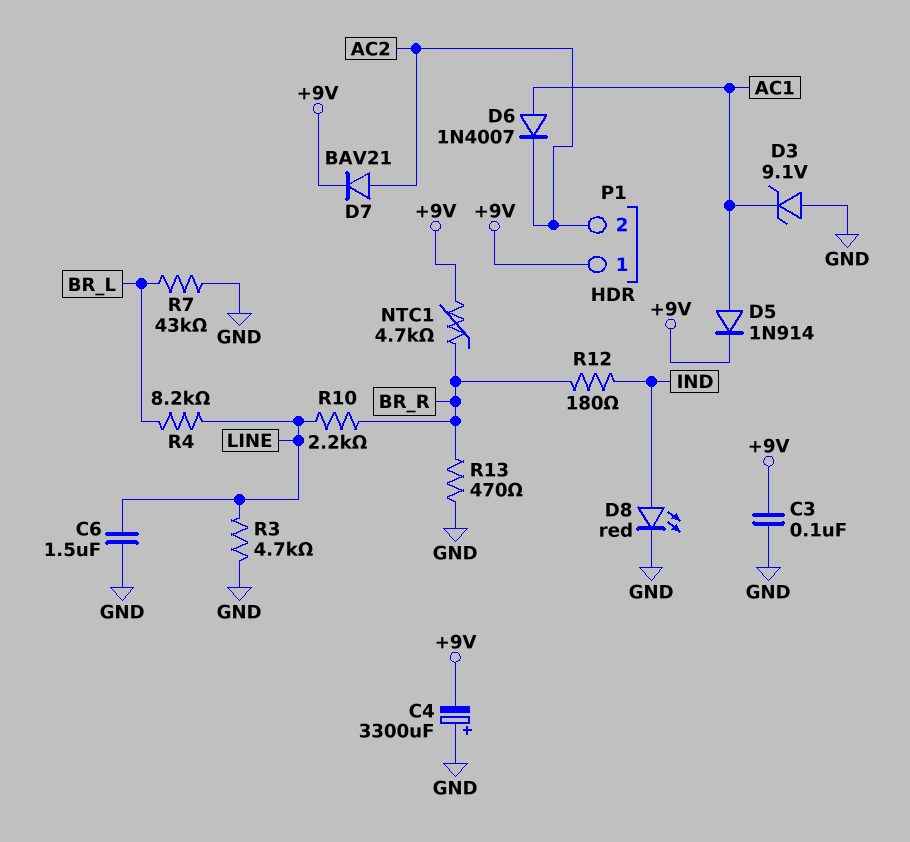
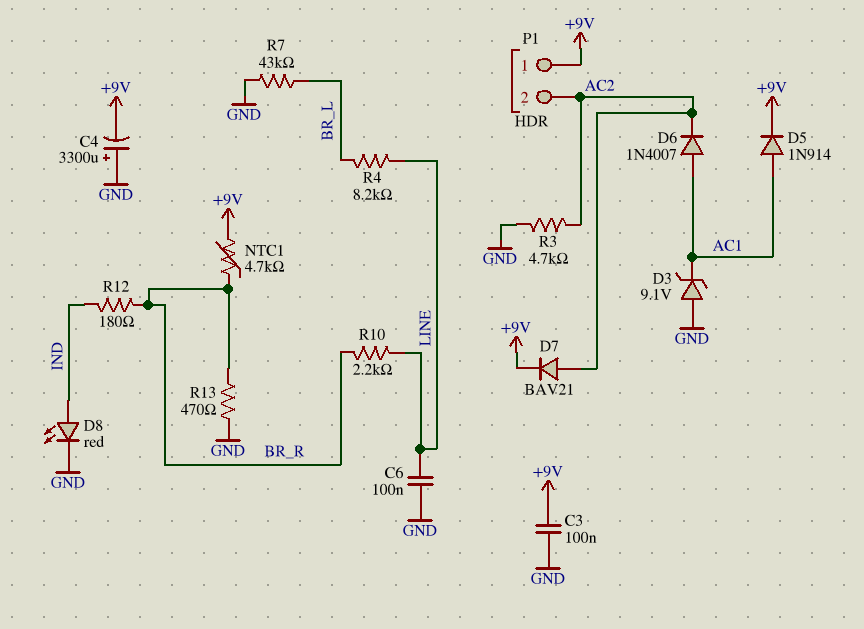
C6: 1.5uF (GND, LINE) -> 100nF (GND, LINE)
R3: 4.7k (GND, LINE) -> 4.7k (AC2, GND)

